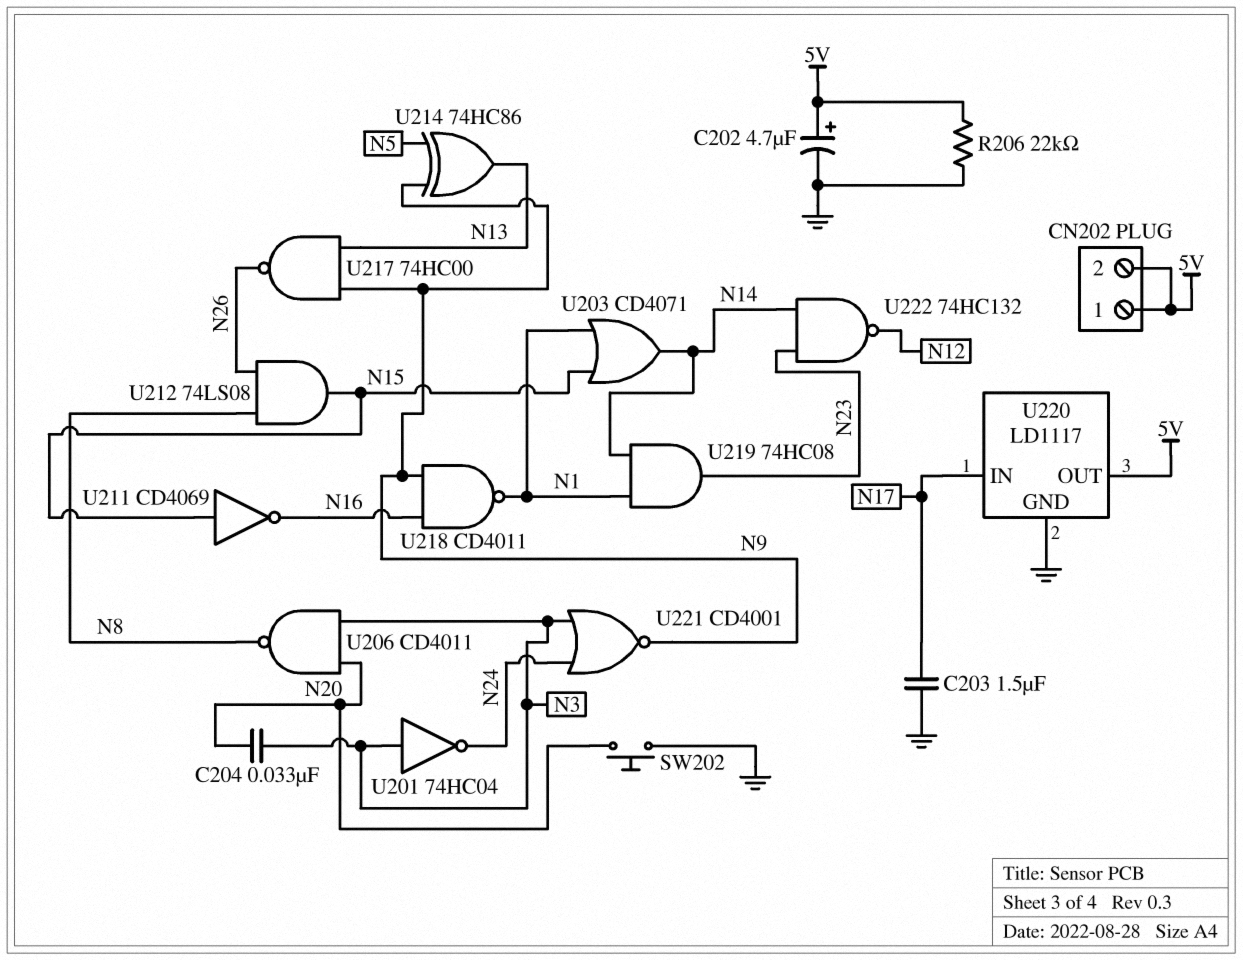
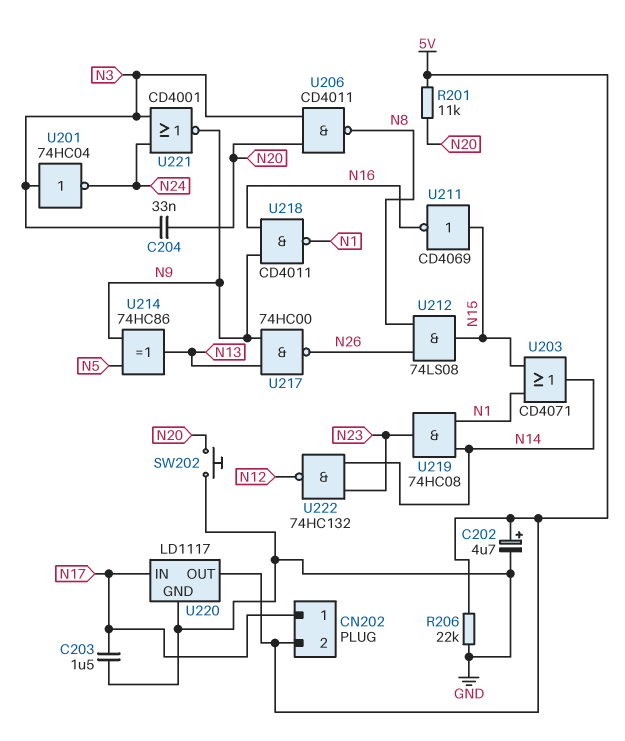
CN202 pin 1: 5V -> N17
R201: none -> 11k (5V, N20)

